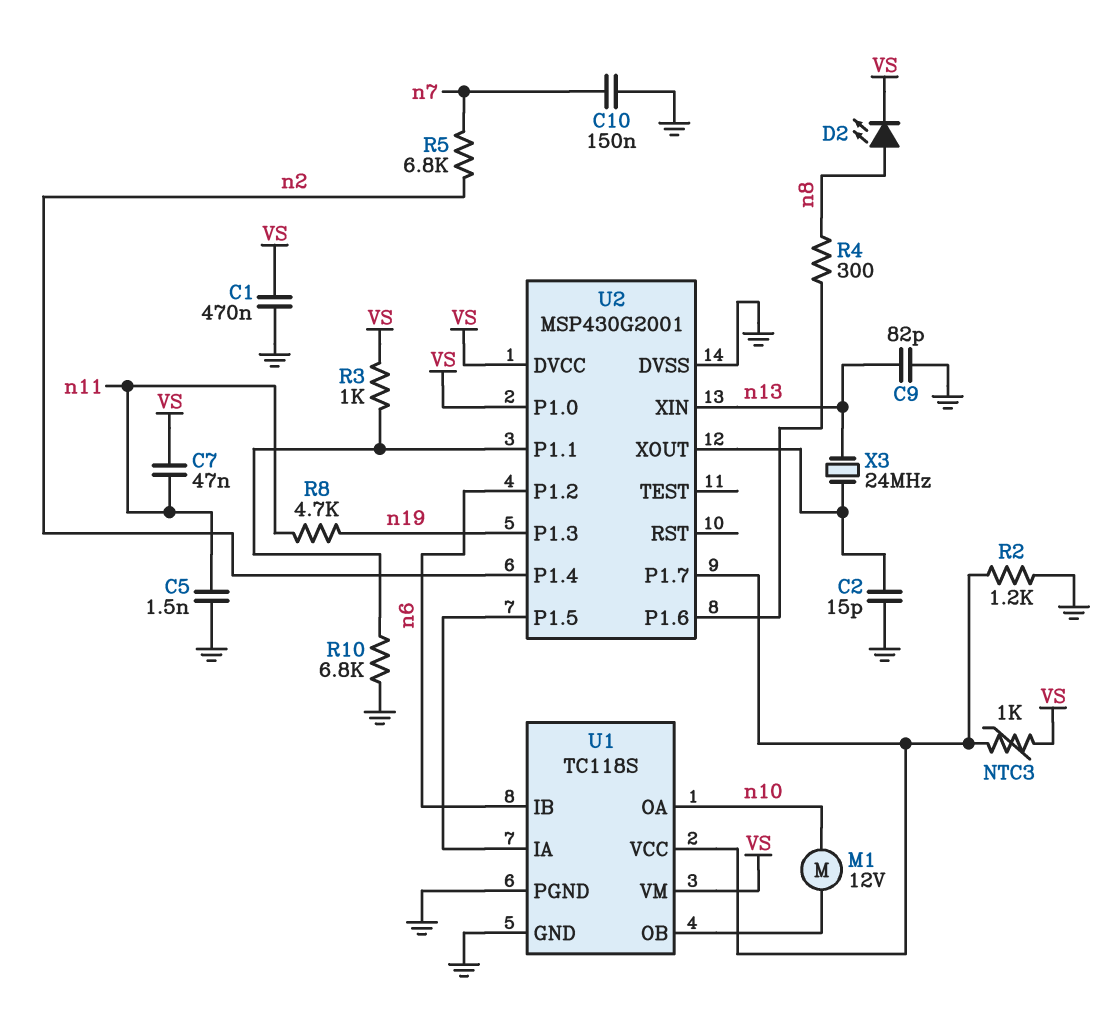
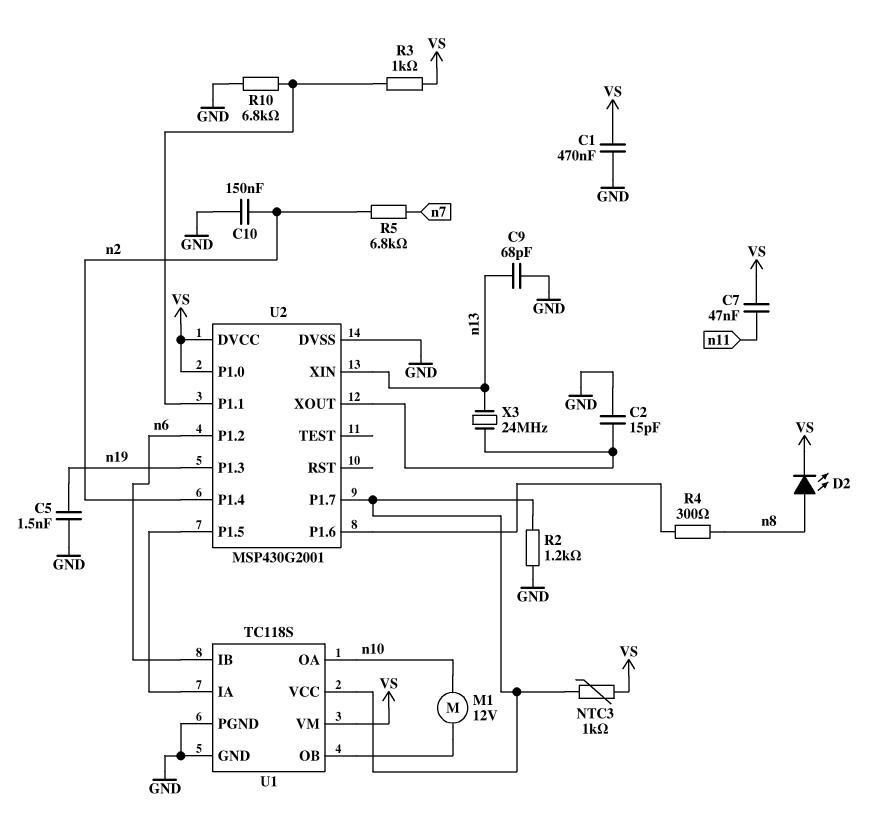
C5: 1.5nF (GND, n11) -> 1.5nF (GND, n19)
C9: 82pF (GND, n13) -> 68pF (GND, n13)
C10: 150nF (GND, n7) -> 150nF (GND, n2)
R8: 4.7k (n11, n19) -> none

